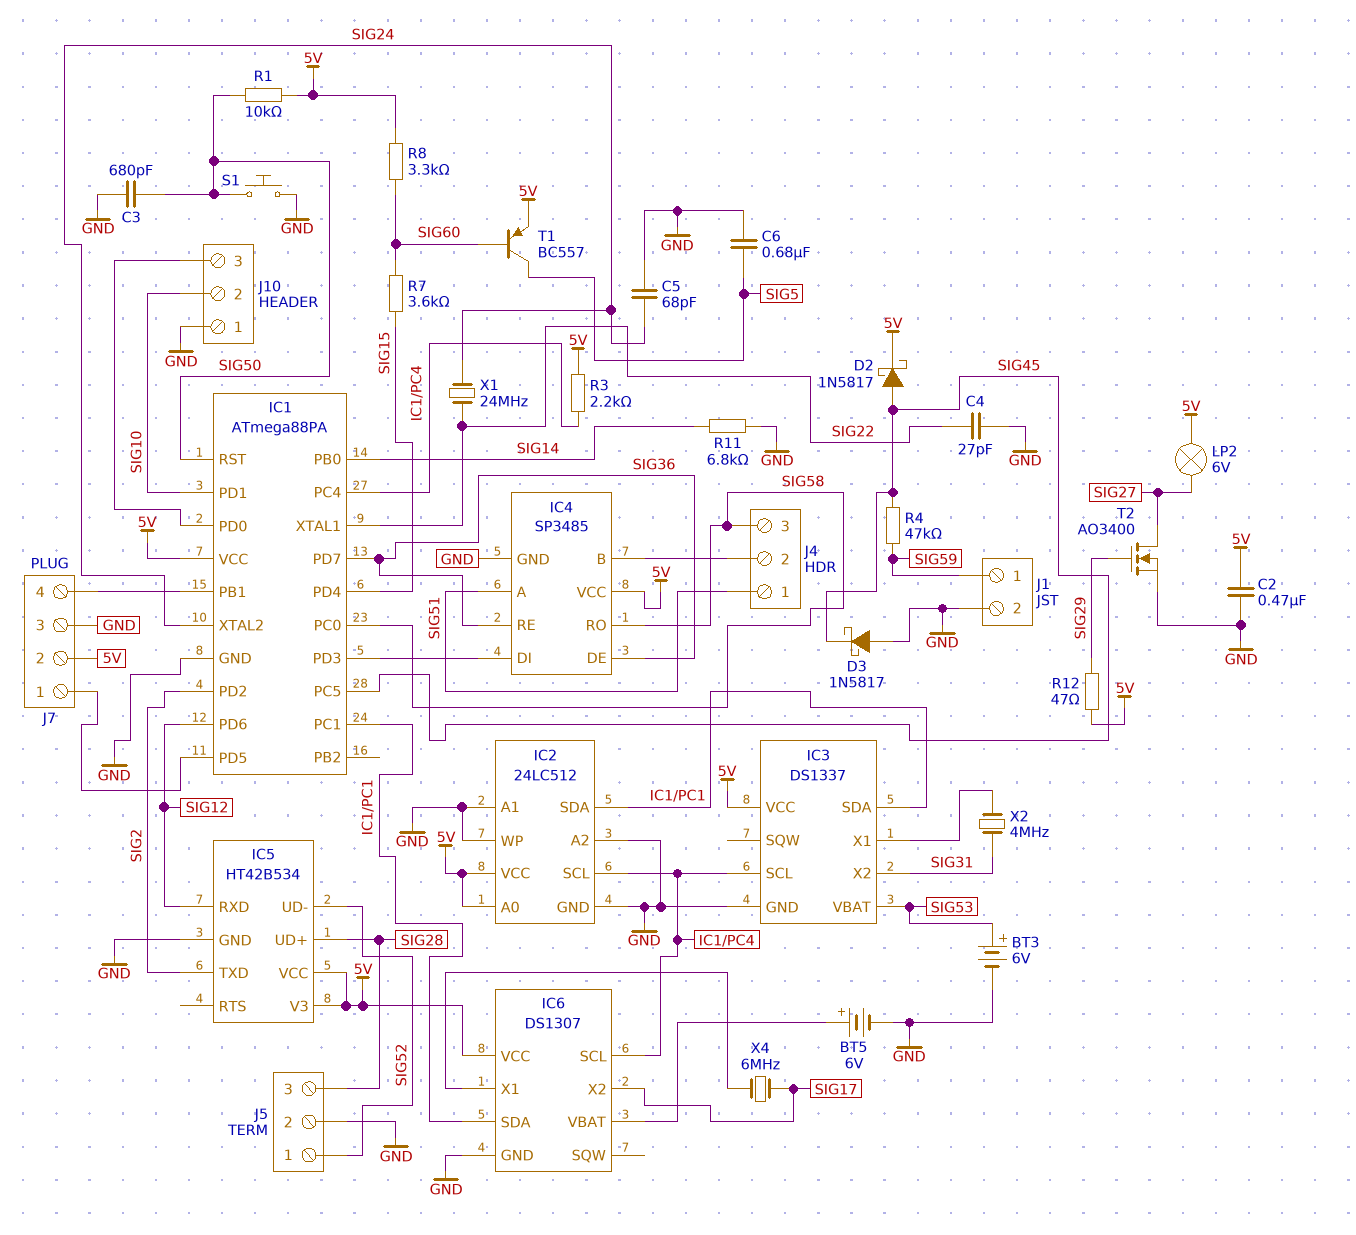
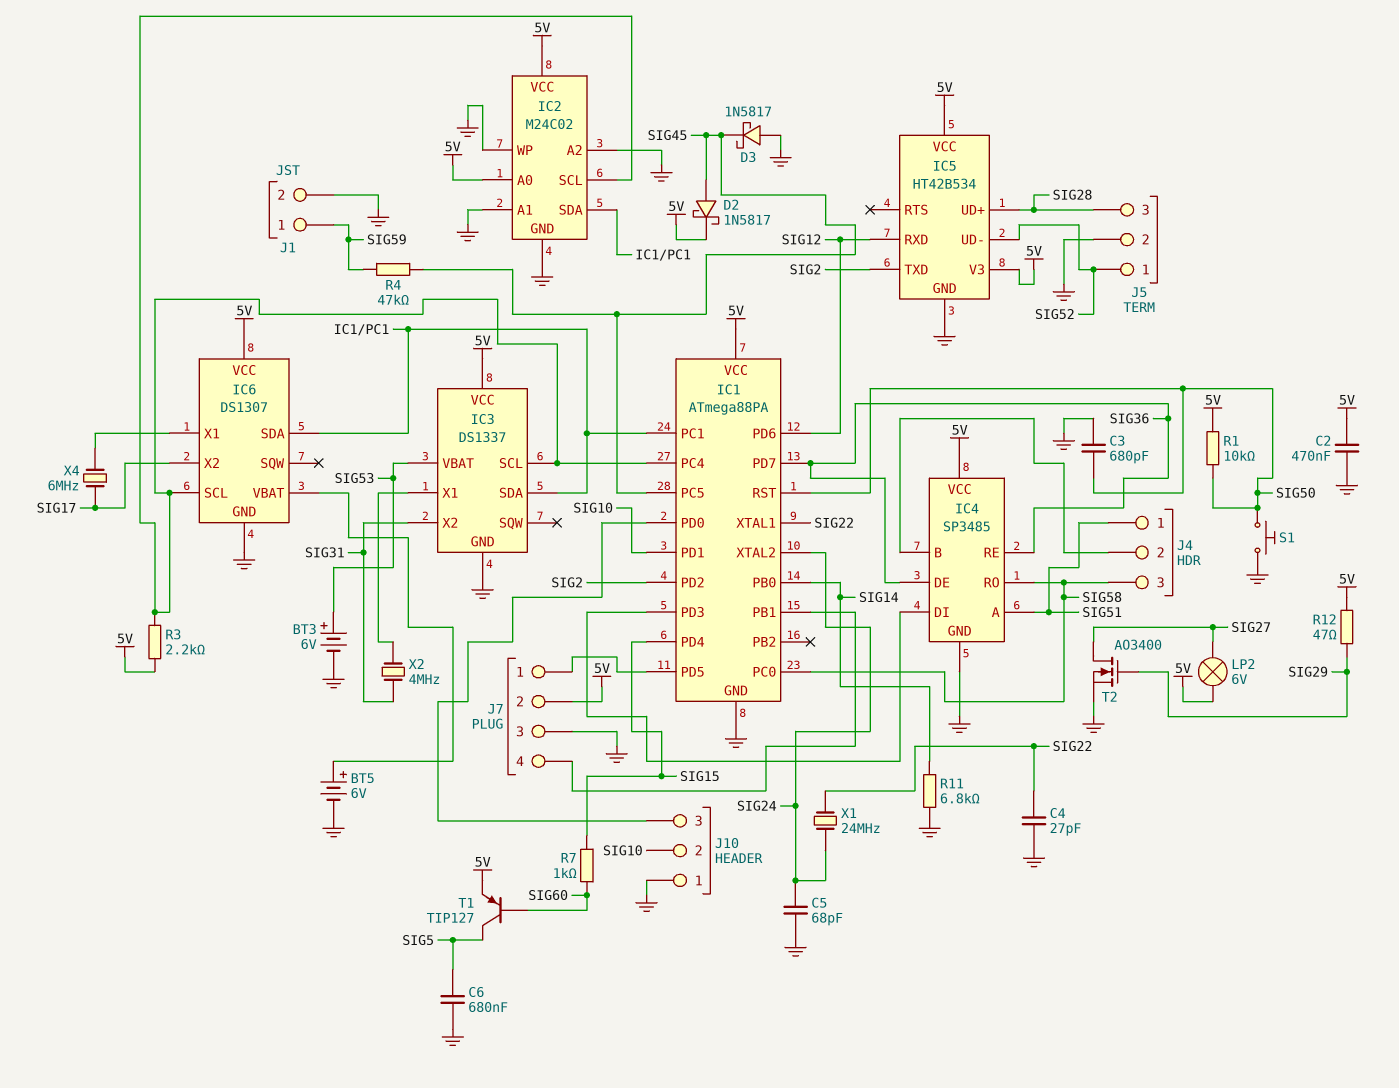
IC2: 24LC512 -> M24C02
R7: 3.6k (SIG15, SIG60) -> 1k (SIG15, SIG60)
R8: 3.3k (5V, SIG60) -> none
T1: PNP BC557 (B SIG60, C SIG5, E 5V) -> PNP TIP127 (B SIG60, C SIG5, E 5V)

